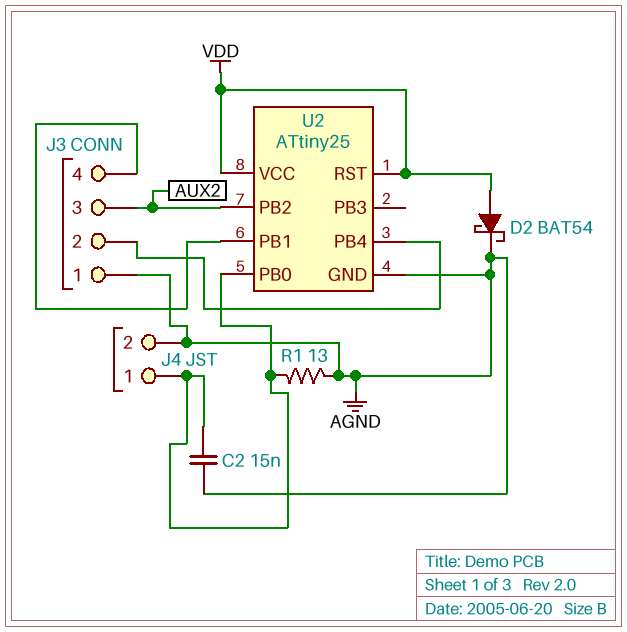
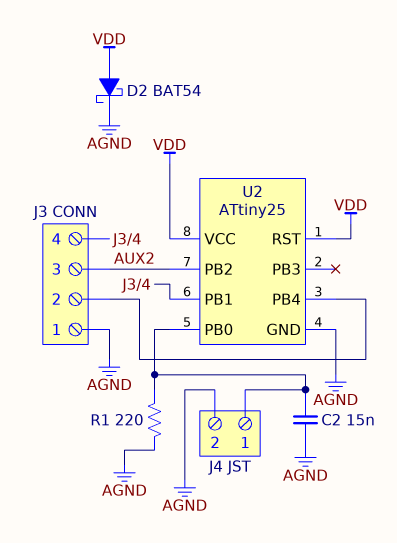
R1: 13 (AGND, J4/1) -> 220 (AGND, J4/1)

